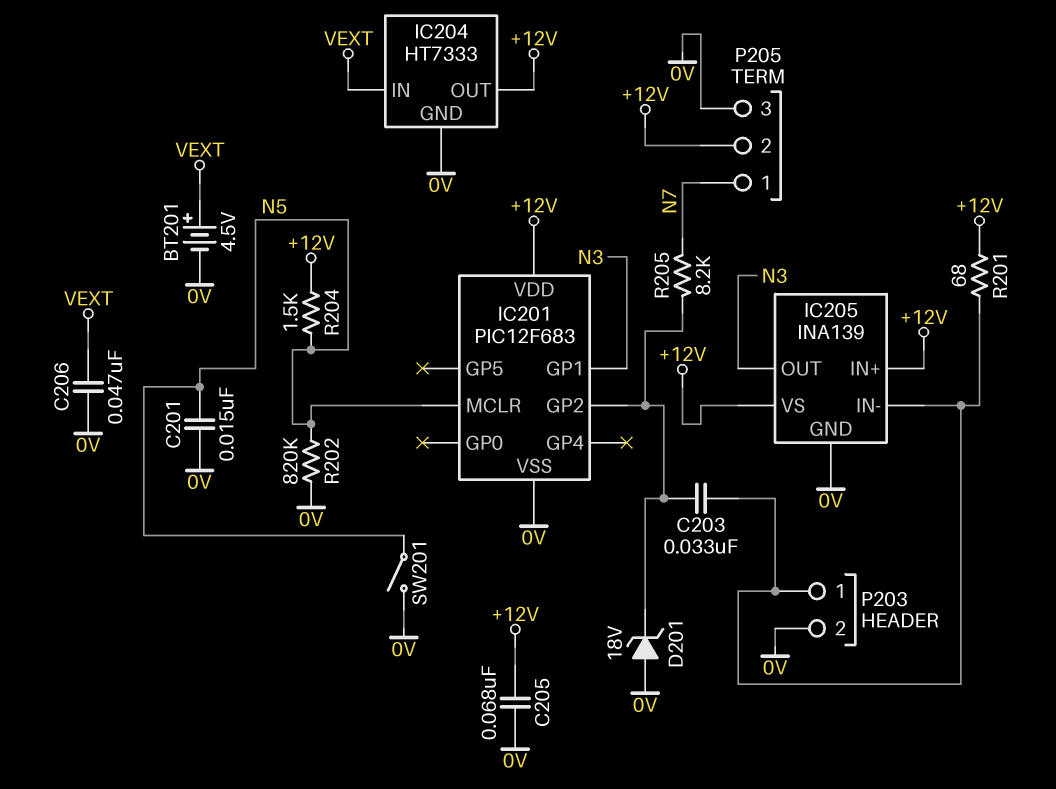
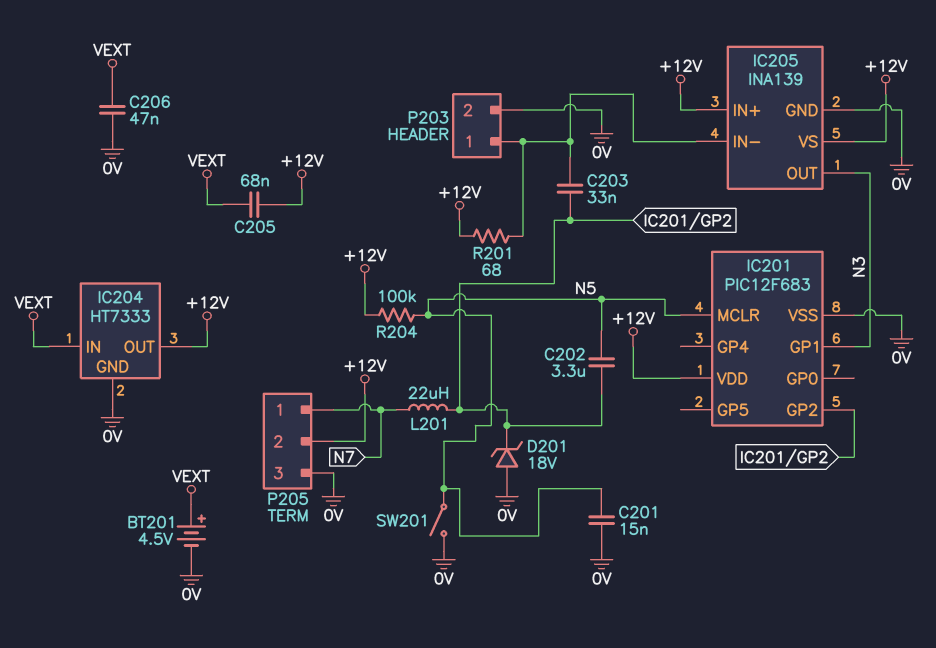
C202: none -> 3.3uF (IC201/GP2, N5)
C205: 68nF (+12V, 0V) -> 68nF (+12V, VEXT)
L201: none -> 22uH (IC201/GP2, N7)
R202: 820k (0V, N5) -> none
R204: 1.5k (+12V, N5) -> 100k (+12V, N5)
R205: 8.2k (IC201/GP2, N7) -> none

